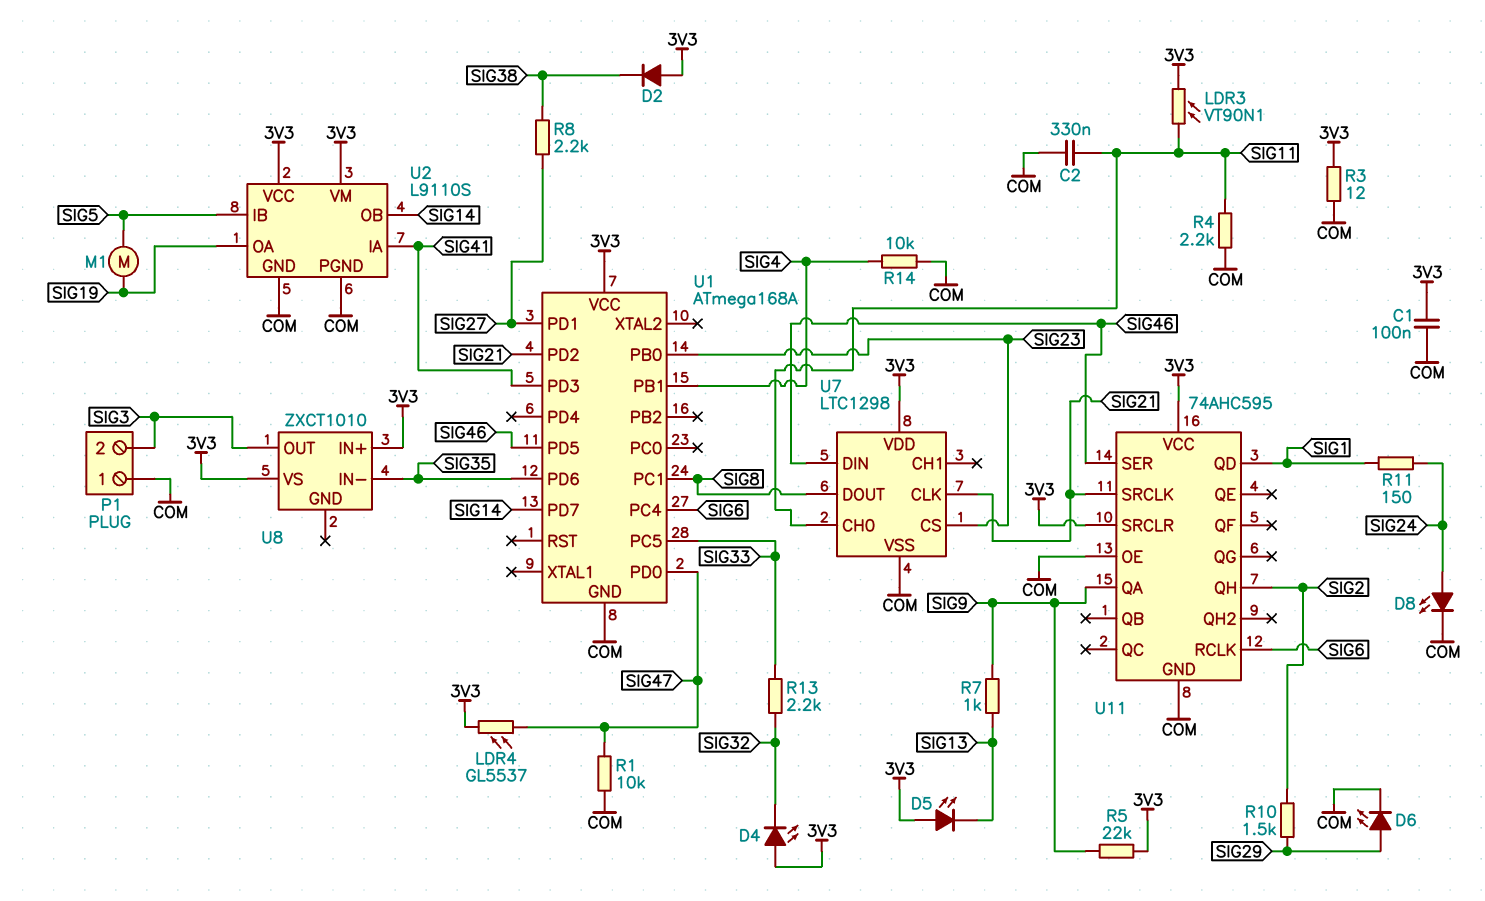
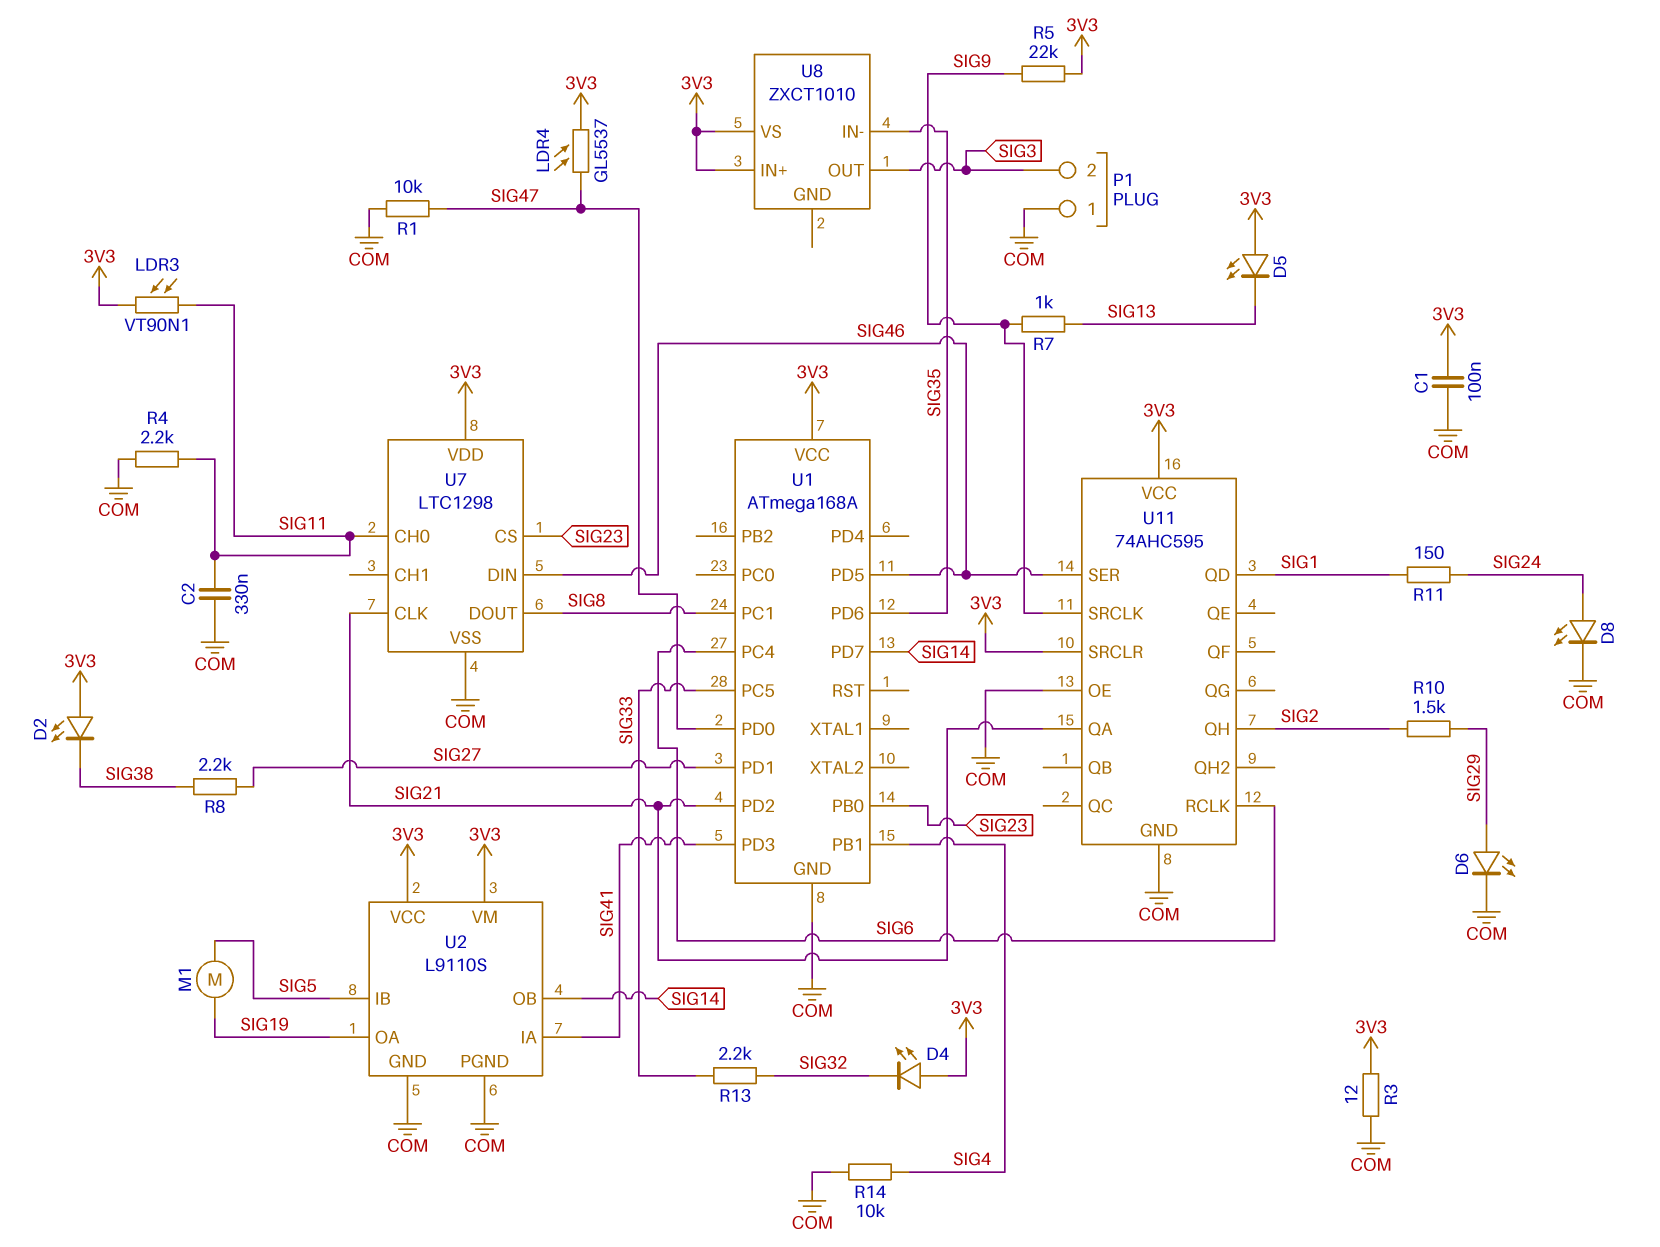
D2: diode (A 3V3, K SIG38) -> LED (A 3V3, K SIG38)
U11 pin QA: SIG9 -> SIG21
U11 pin SRCLK: SIG21 -> SIG9

